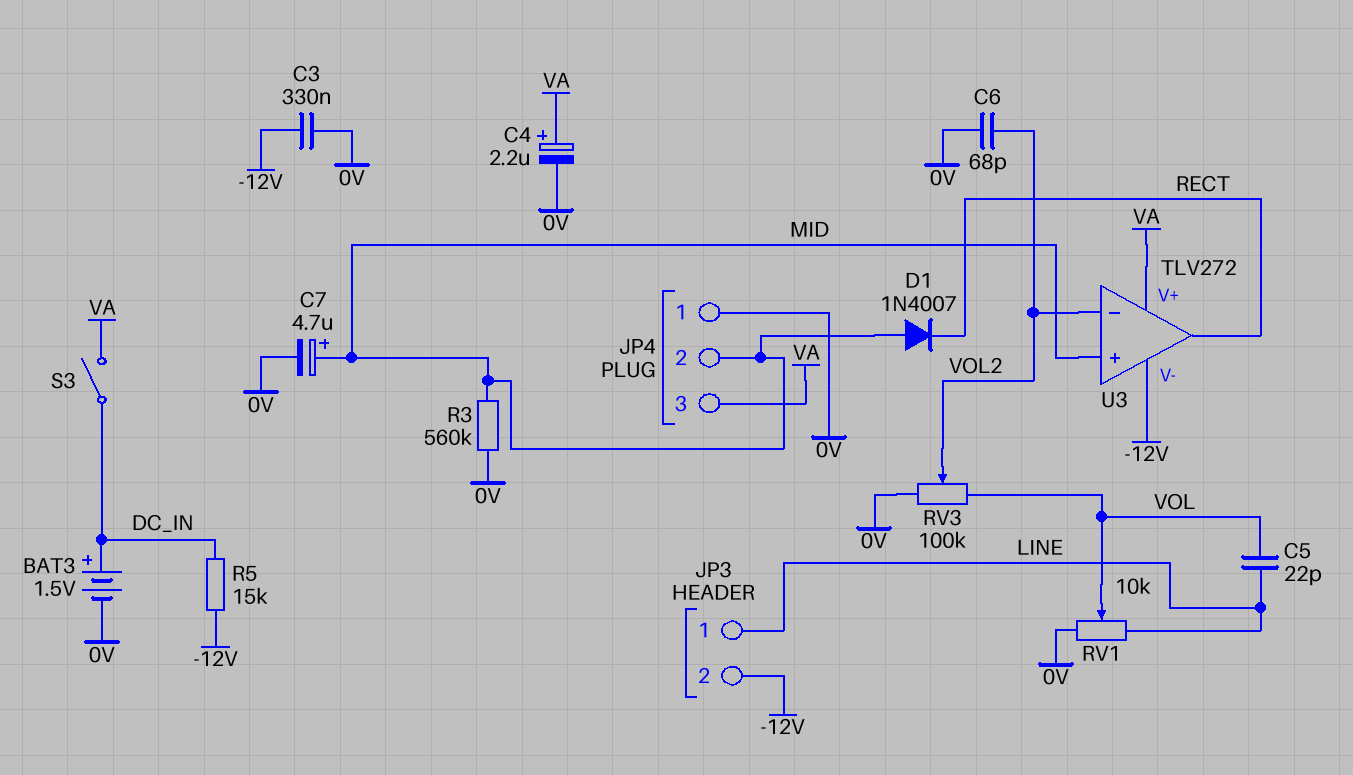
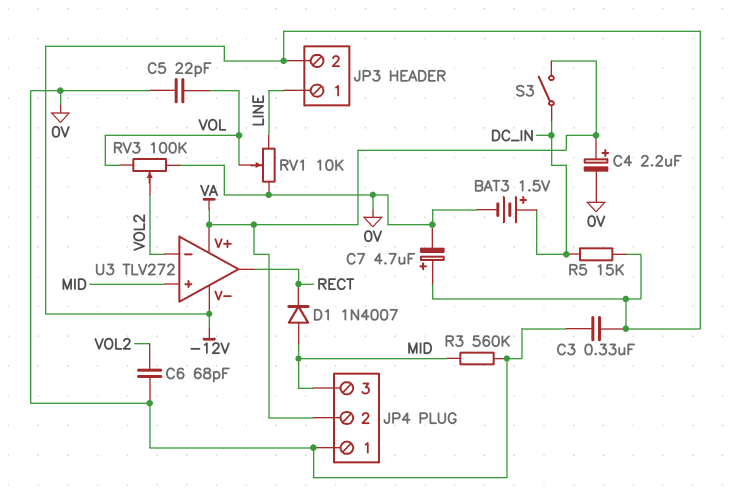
C5: 22pF (LINE, VOL) -> 22pF (0V, VOL)
C7: 4.7uF (plus MID, minus 0V) -> 4.7uF (plus -12V, minus 0V)
JP4 pin 2: MID -> VA
JP4 pin 3: VA -> MID

